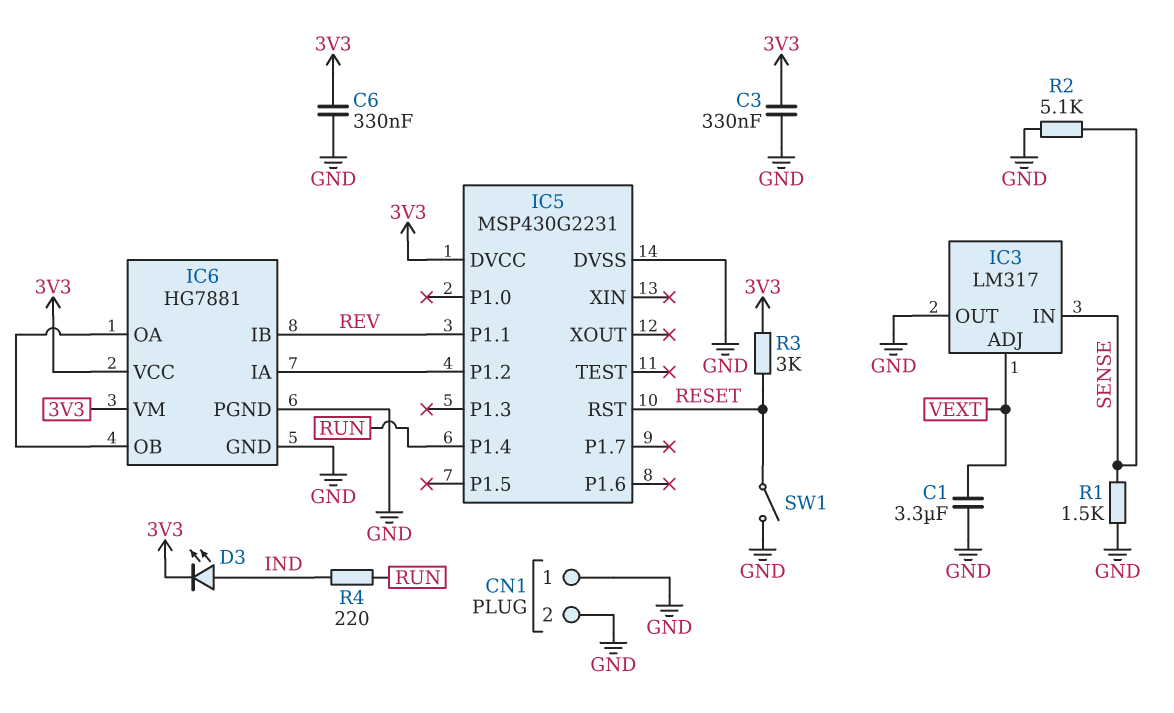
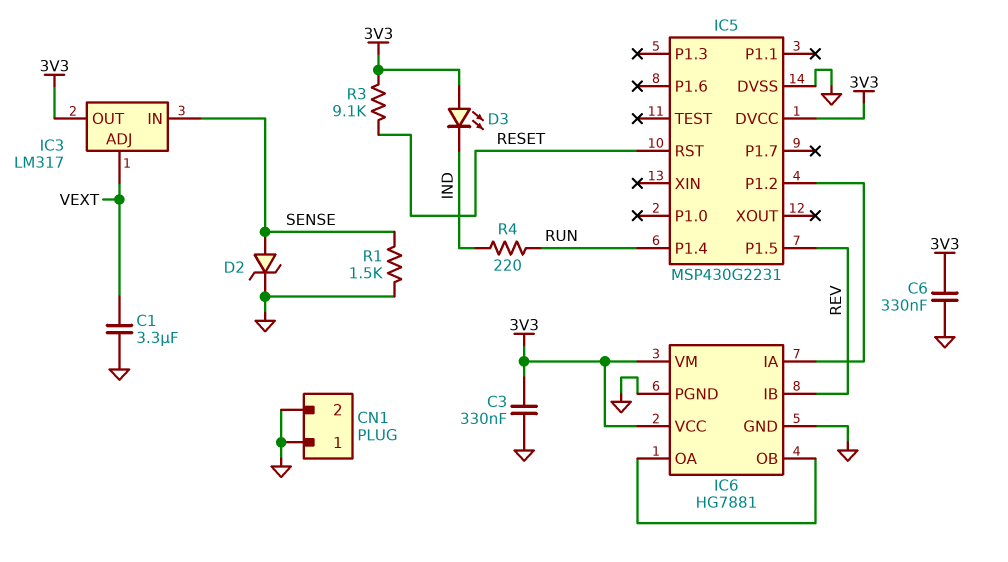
D2: none -> zener (A SENSE, K GND)
D3: LED (A IND, K 3V3) -> LED (A 3V3, K IND)
IC3 pin OUT: GND -> 3V3
IC5 pin P1.1: REV -> none
IC5 pin P1.5: none -> REV
R2: 5.1k (GND, SENSE) -> none
R3: 3k (3V3, RESET) -> 9.1k (3V3, RESET)
SW1: switch (GND, RESET) -> none

